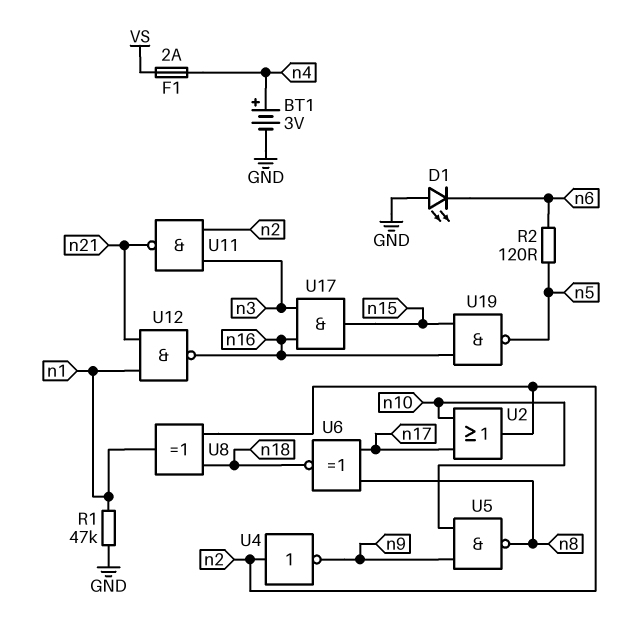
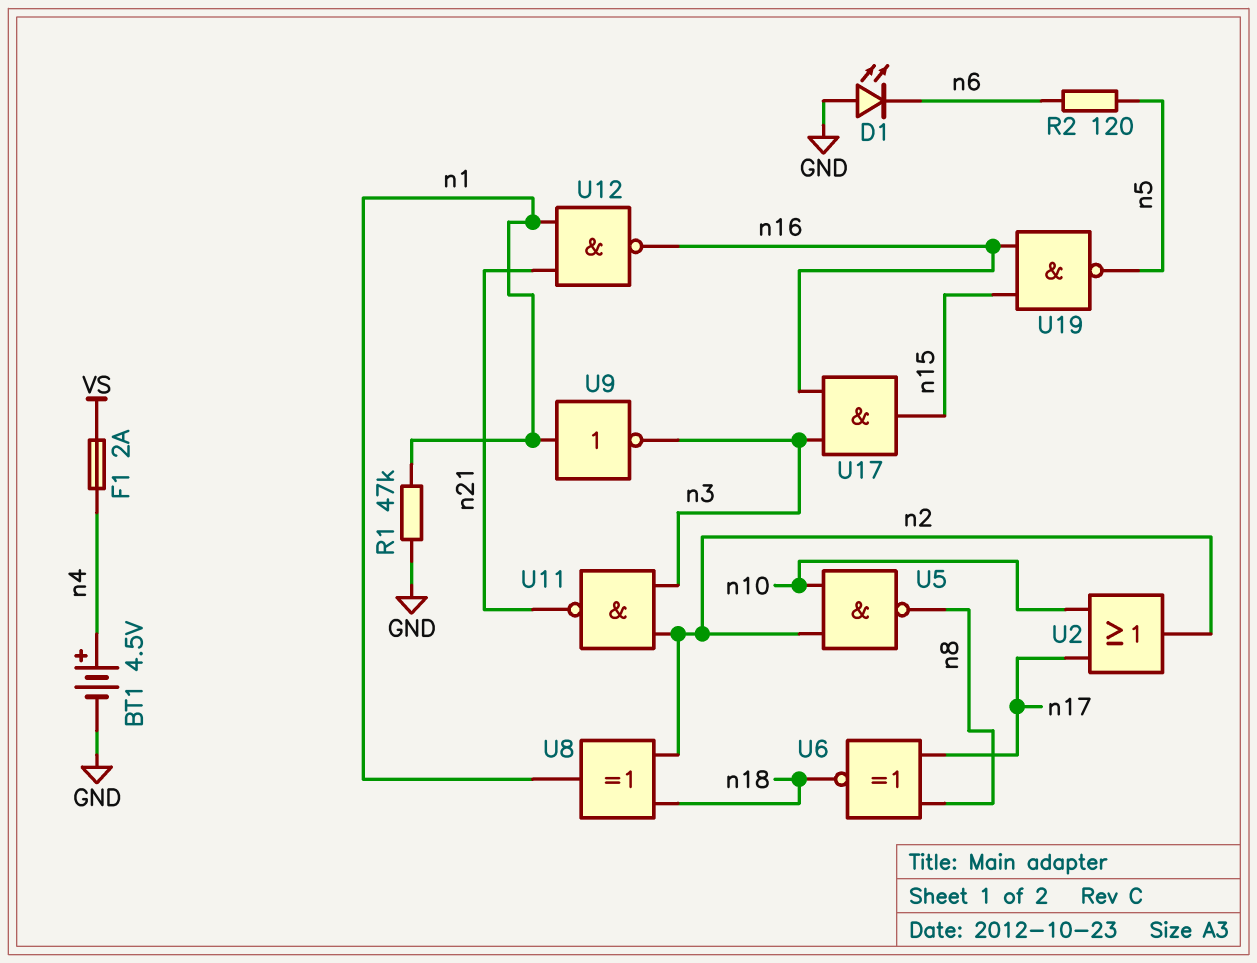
BT1: 3V (plus n4, minus GND) -> 4.5V (plus n4, minus GND)
U4: NOT (in n2, out n9) -> none
U5: NAND (in n9, in n10, out n8) -> NAND (in n2, in n10, out n8)
U9: none -> NOT (in n1, out n3)

